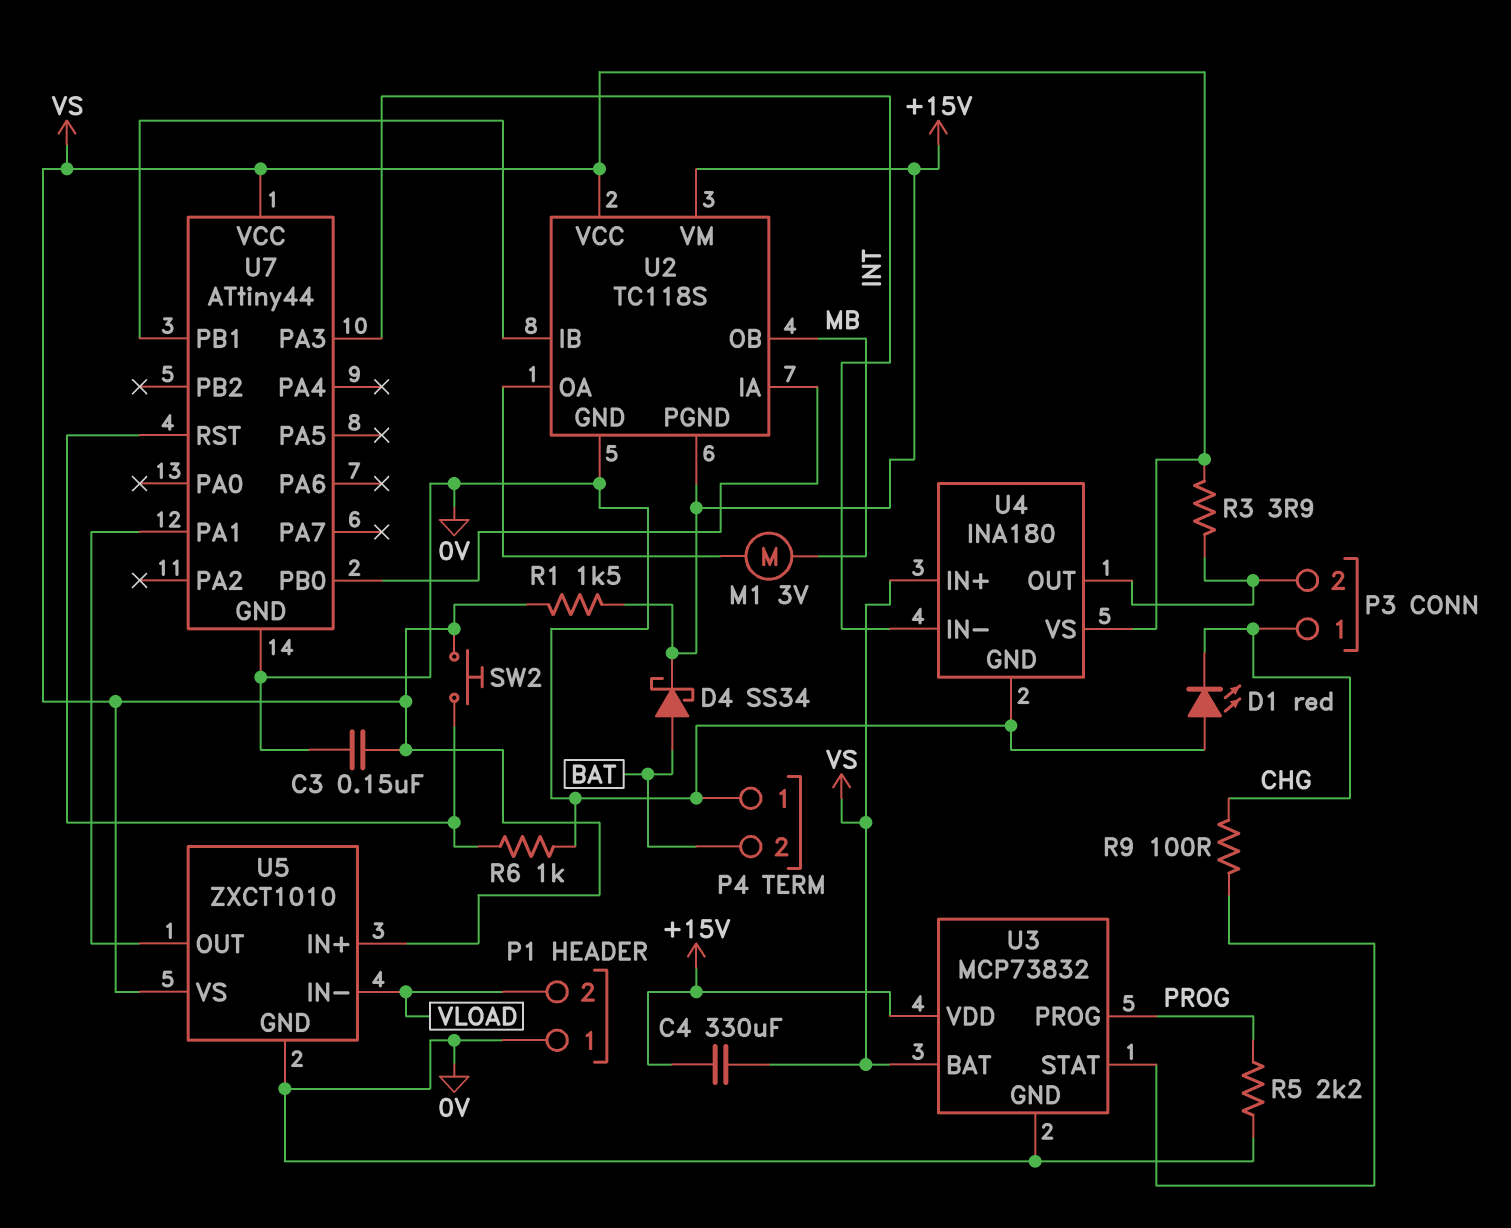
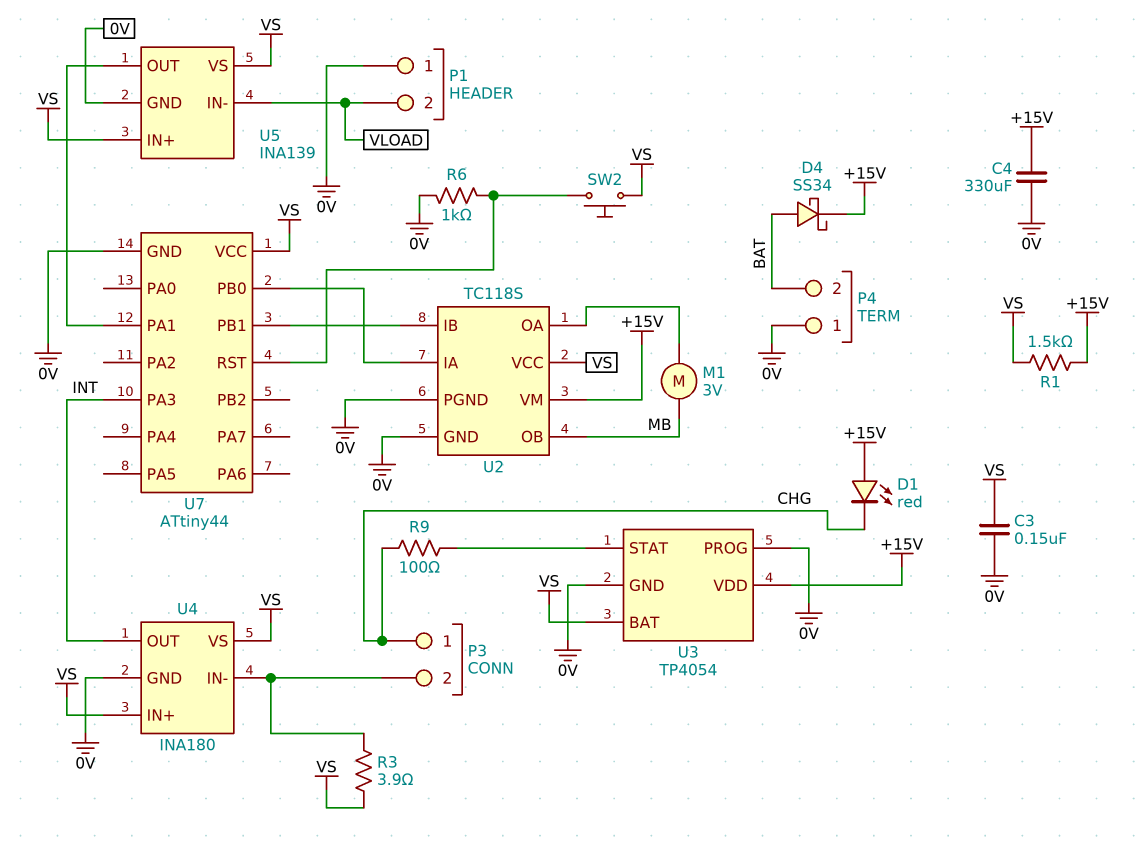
C4: 330uF (+15V, VS) -> 330uF (+15V, 0V)
D1: LED red (A 0V, K CHG) -> LED red (A +15V, K CHG)
R5: 2.2k (0V, PROG) -> none
U2 pin PGND: +15V -> 0V
U3: MCP73832 -> TP4054
U3 pin PROG: PROG -> 0V
U4 pin IN-: INT -> P3/2
U4 pin OUT: P3/2 -> INT
U5: ZXCT1010 -> INA139

